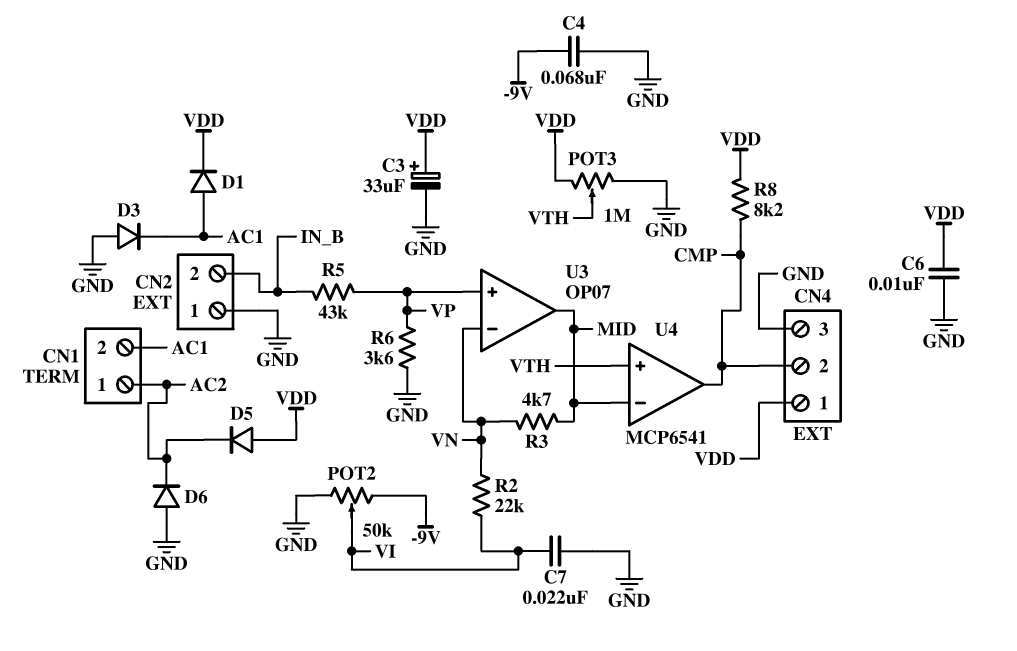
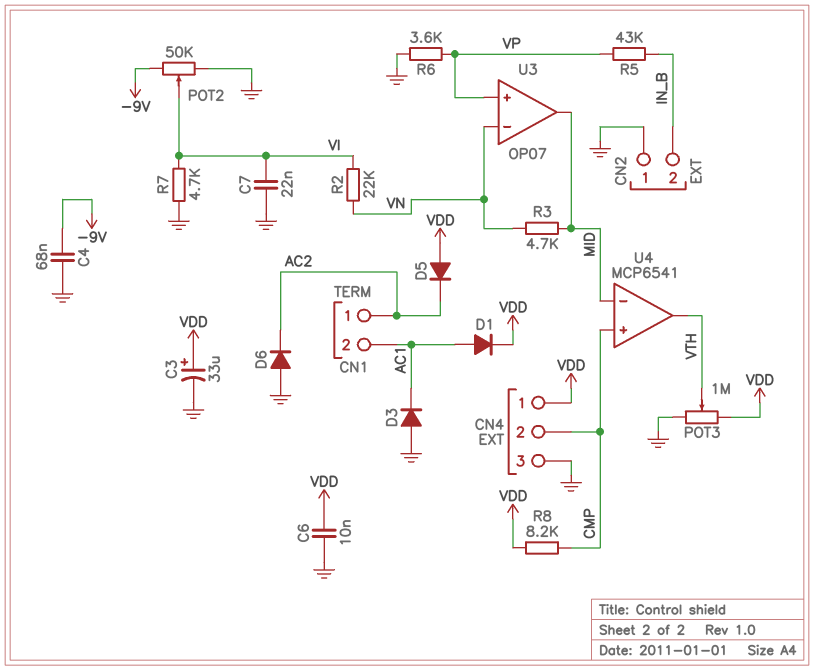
R7: none -> 4.7k (GND, VI)
U4 pin in+: VTH -> CMP
U4 pin out: CMP -> VTH

